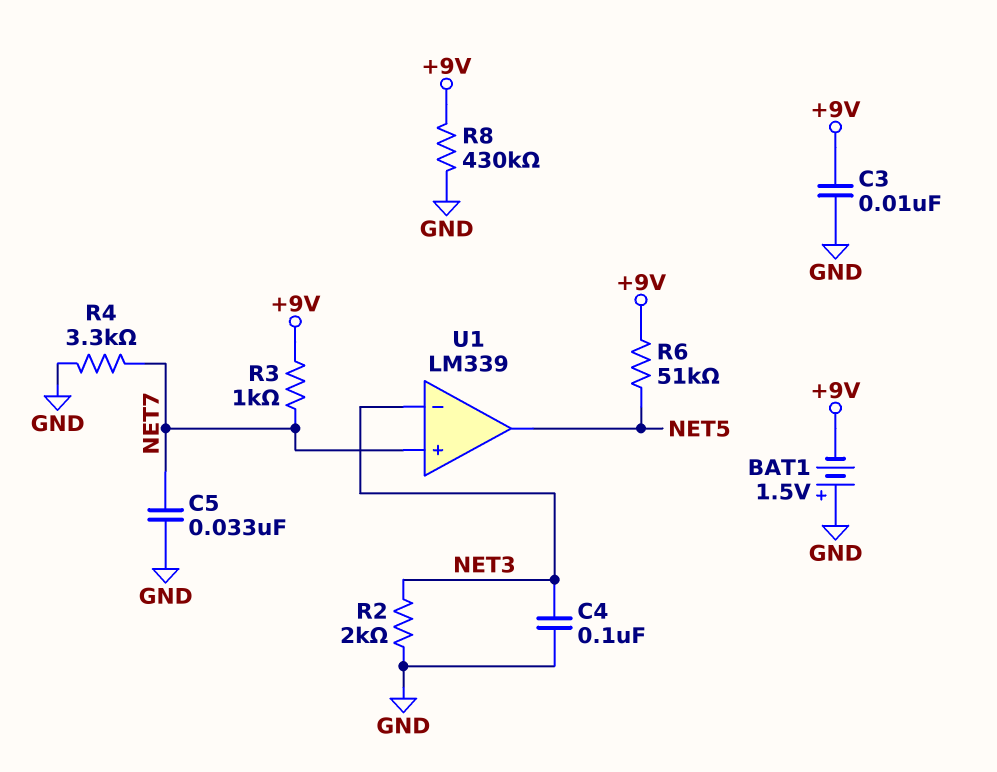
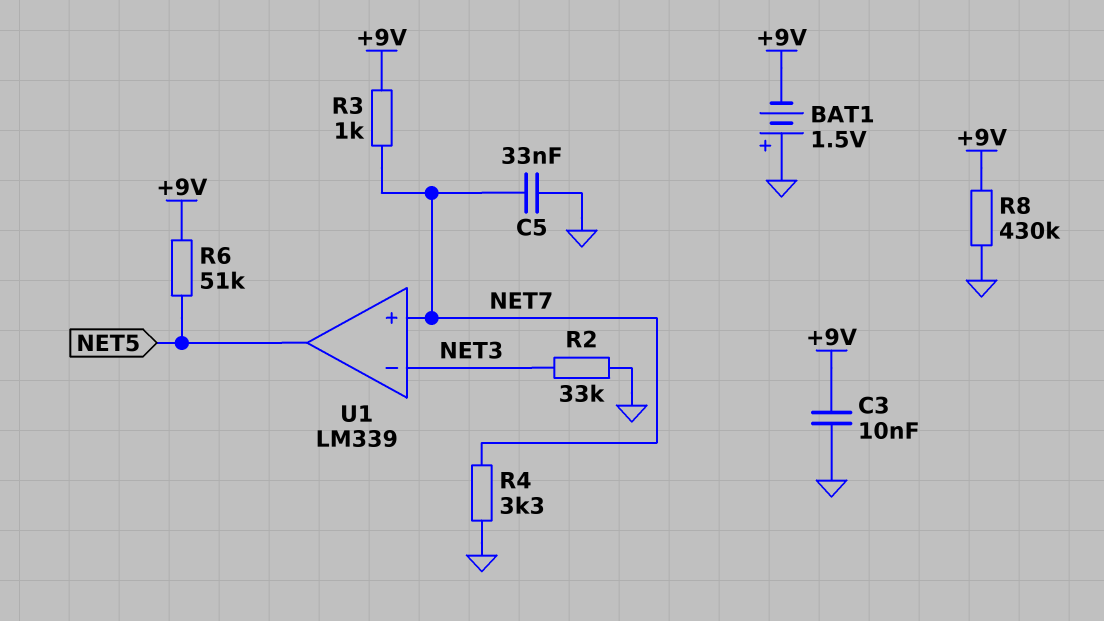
C4: 100nF (GND, NET3) -> none
R2: 2k (GND, NET3) -> 33k (GND, NET3)

